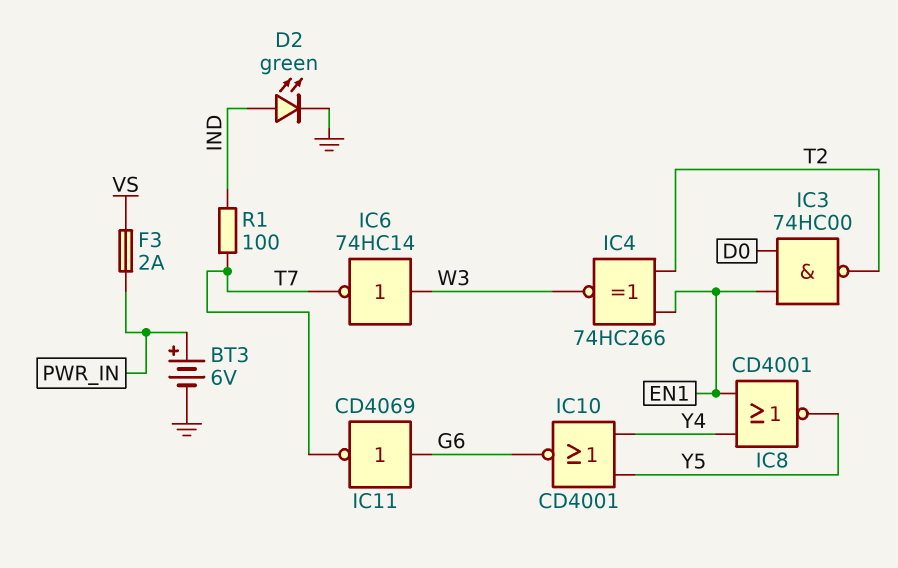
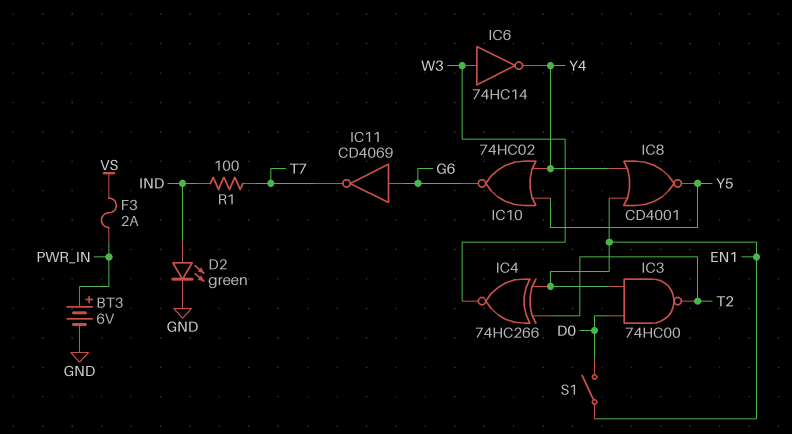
IC6: NOT 74HC14 (in W3, out T7) -> NOT 74HC14 (in W3, out Y4)
IC10: NOR CD4001 (in Y4, in Y5, out G6) -> NOR 74HC02 (in Y4, in Y5, out G6)
S1: none -> switch (D0, EN1)

